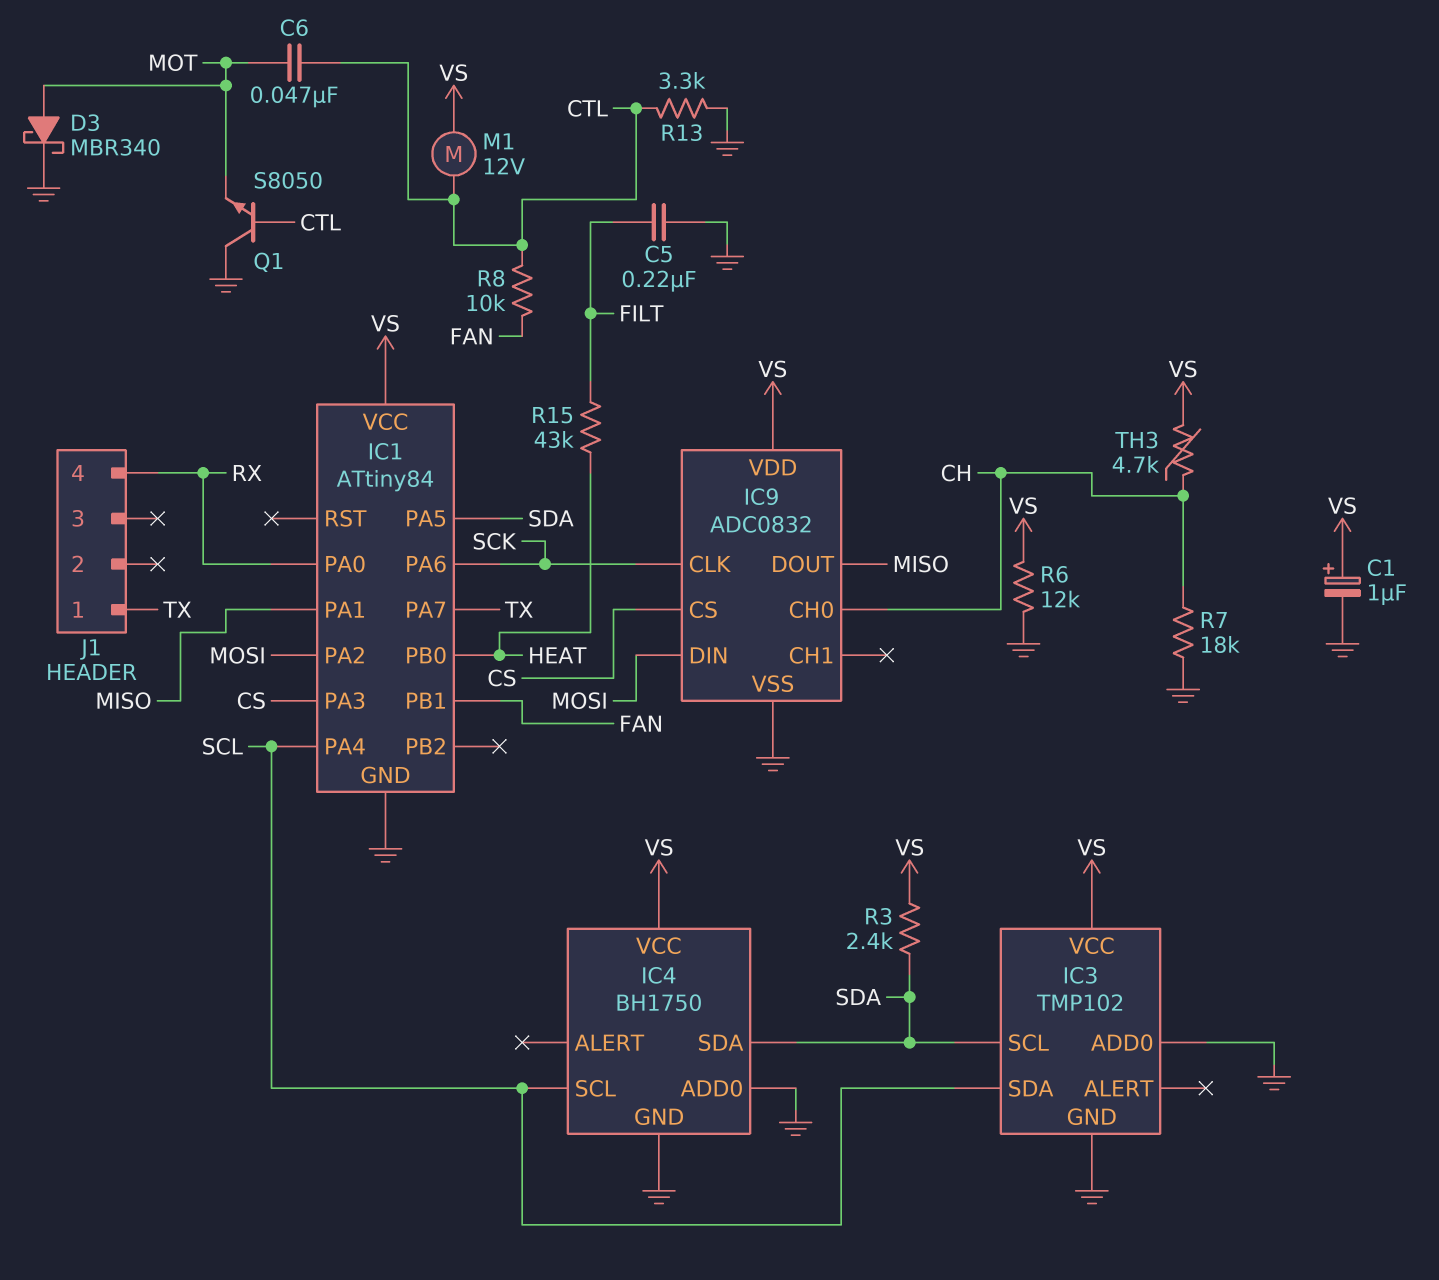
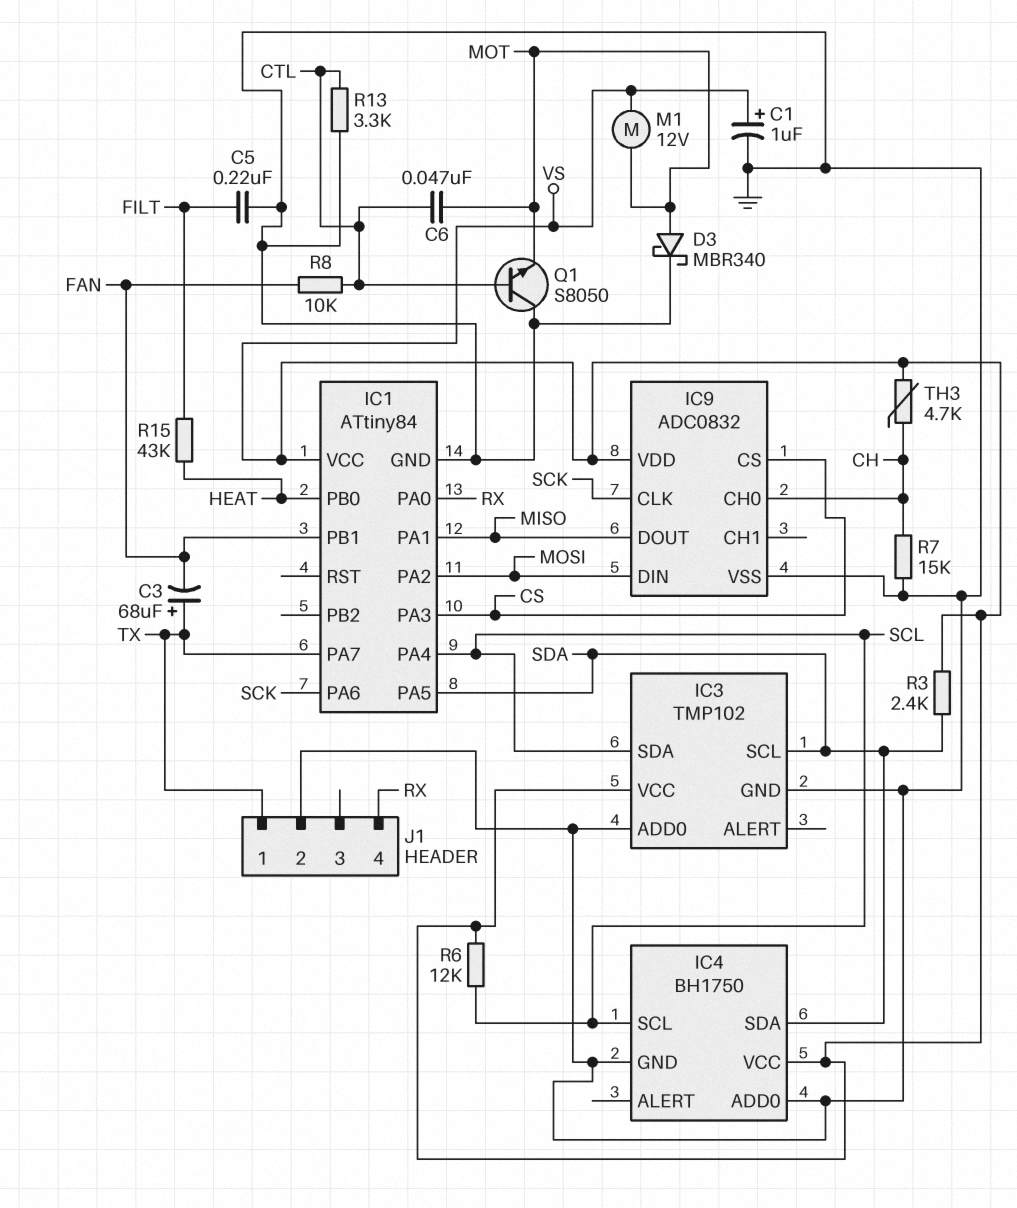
C3: none -> 68uF (plus TX, minus FAN)
J1 pin 2: none -> GND
M1: motor 12V (CTL, VS) -> motor 12V (MOT, VS)
R6: 12k (GND, VS) -> 12k (SCL, VS)
R7: 18k (CH, GND) -> 15k (CH, GND)

